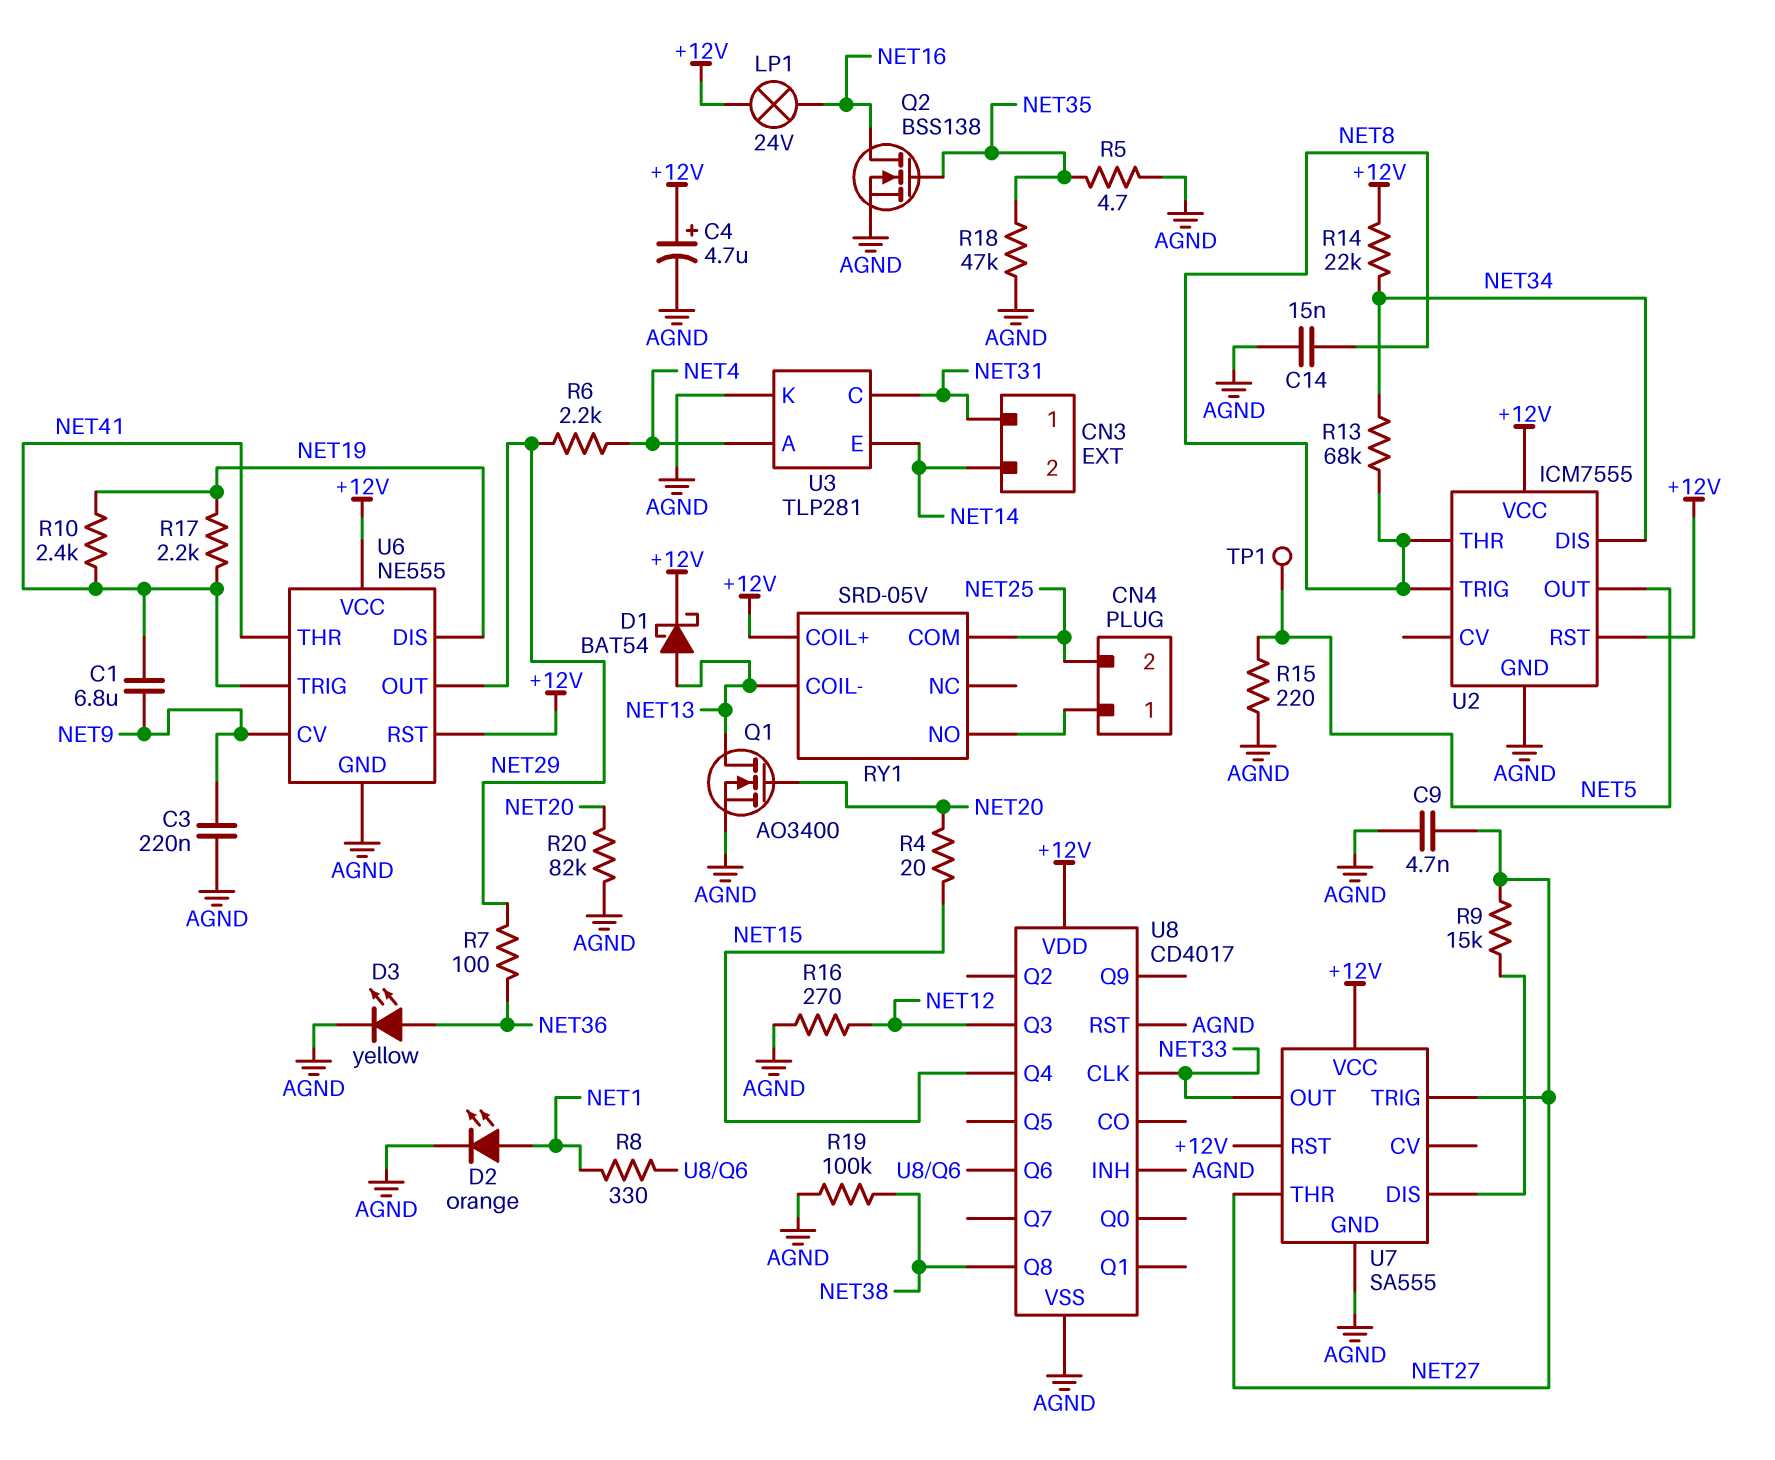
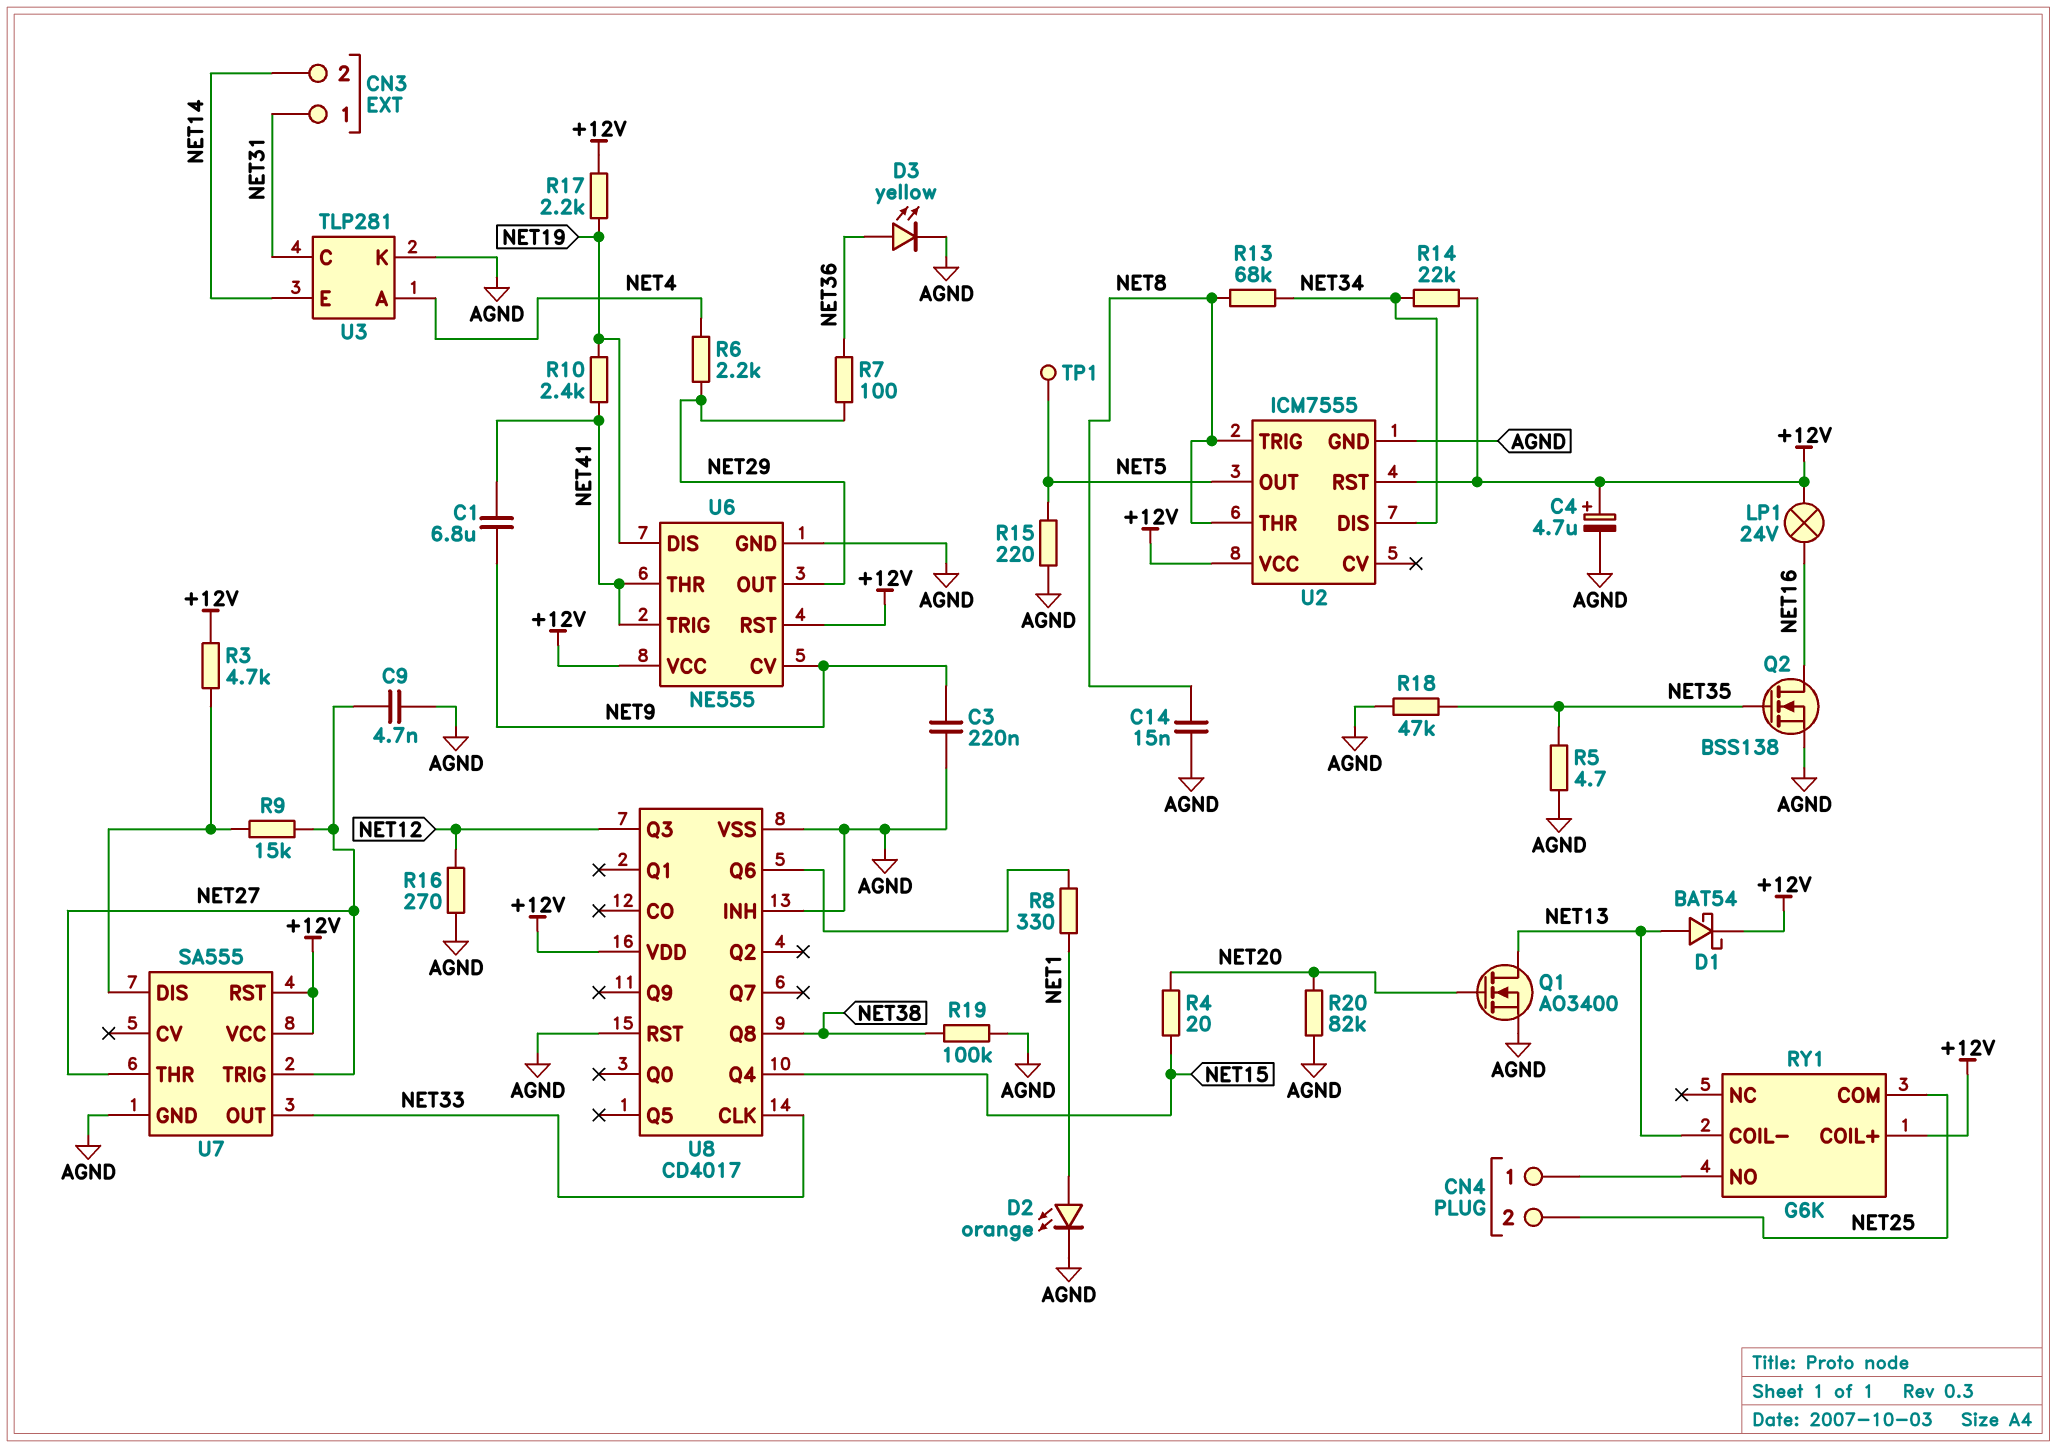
R3: none -> 4.7k (+12V, U7/DIS)
R17: 2.2k (NET19, NET41) -> 2.2k (+12V, NET19)
RY1: SRD-05V -> G6K

